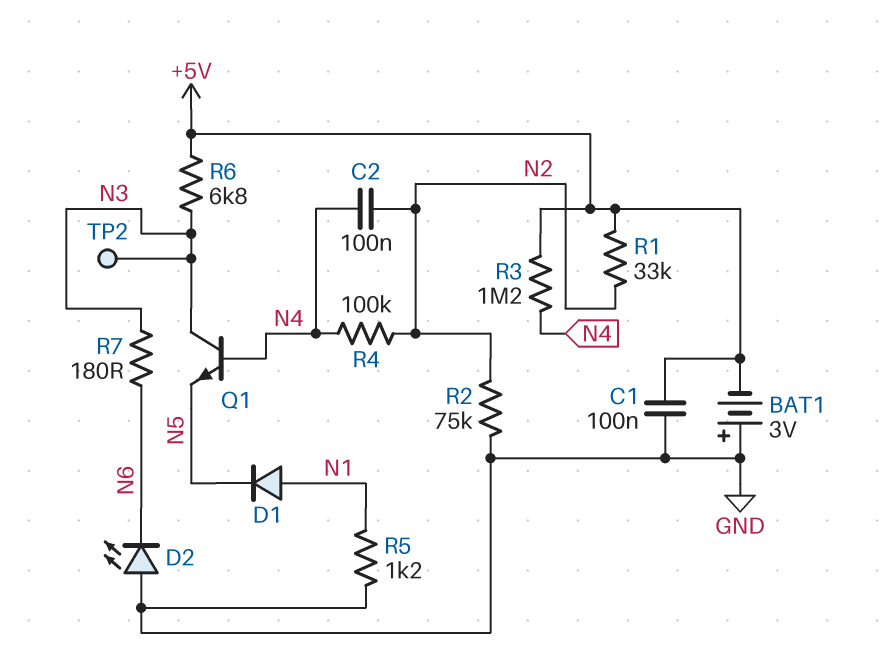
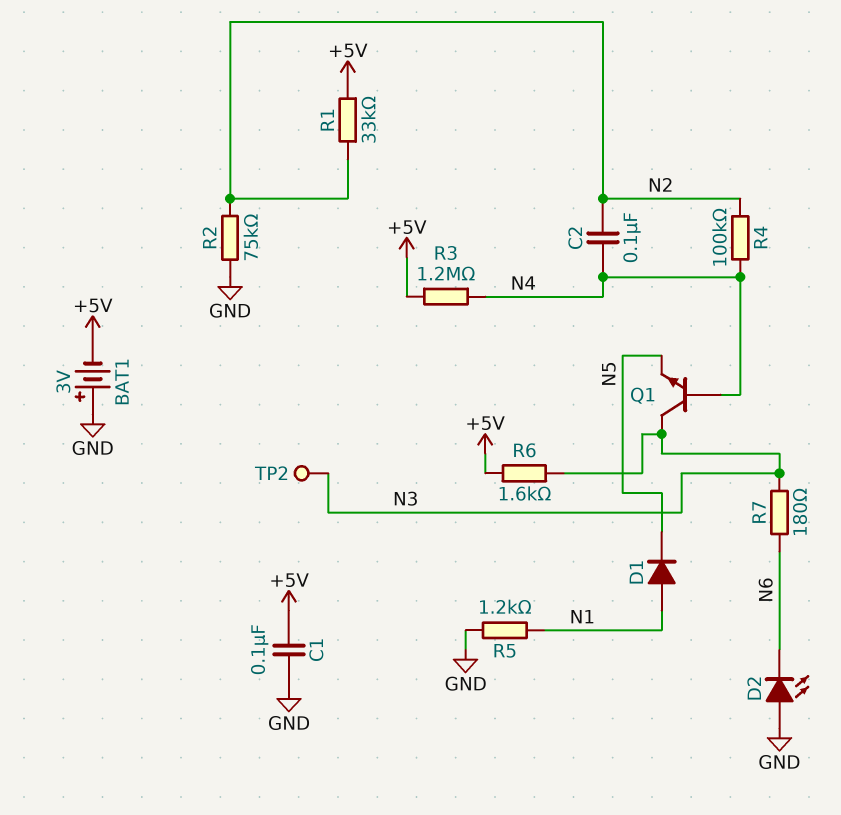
R6: 6.8k (+5V, N3) -> 1.6k (+5V, N3)

